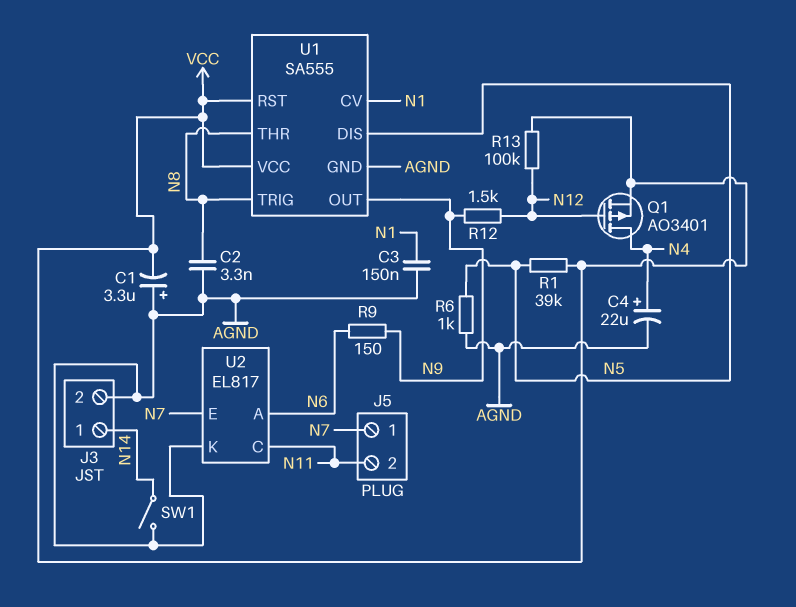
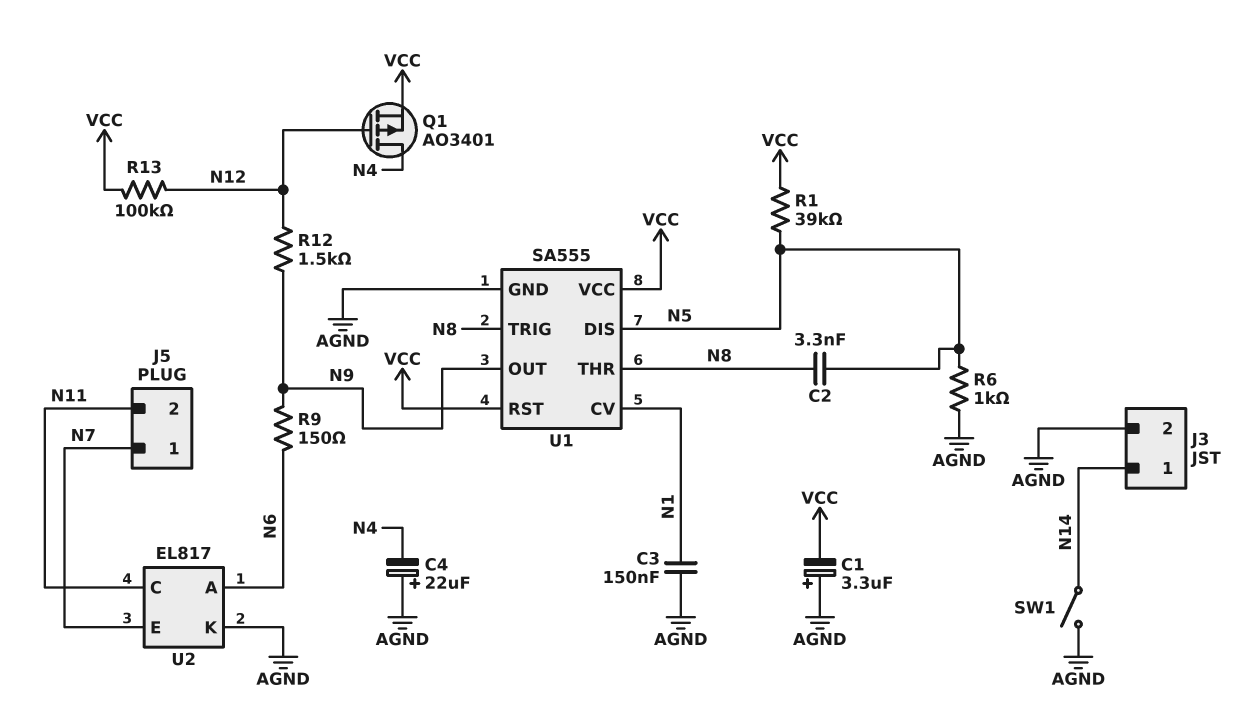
C2: 3.3nF (AGND, N8) -> 3.3nF (N5, N8)
C4: 22uF (plus N4, minus AGND) -> 22uF (plus AGND, minus N4)

